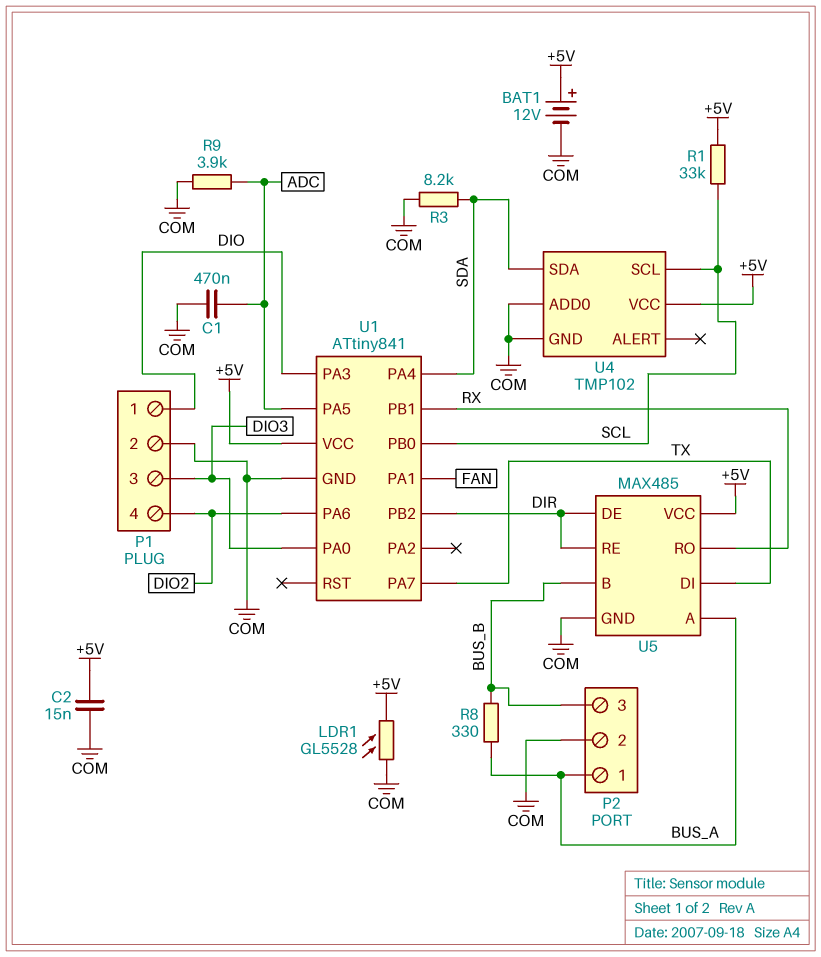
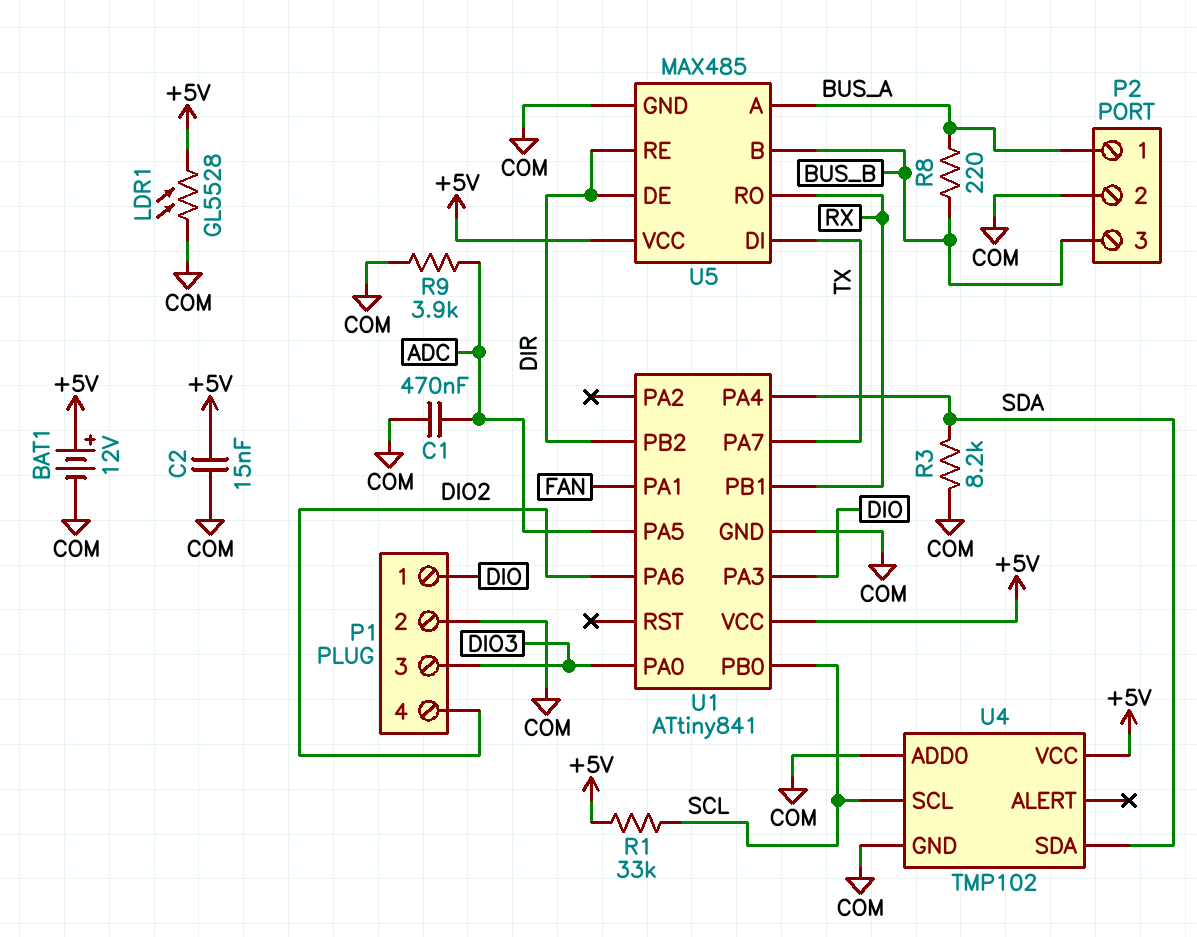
R8: 330 (BUS_A, BUS_B) -> 220 (BUS_A, BUS_B)

